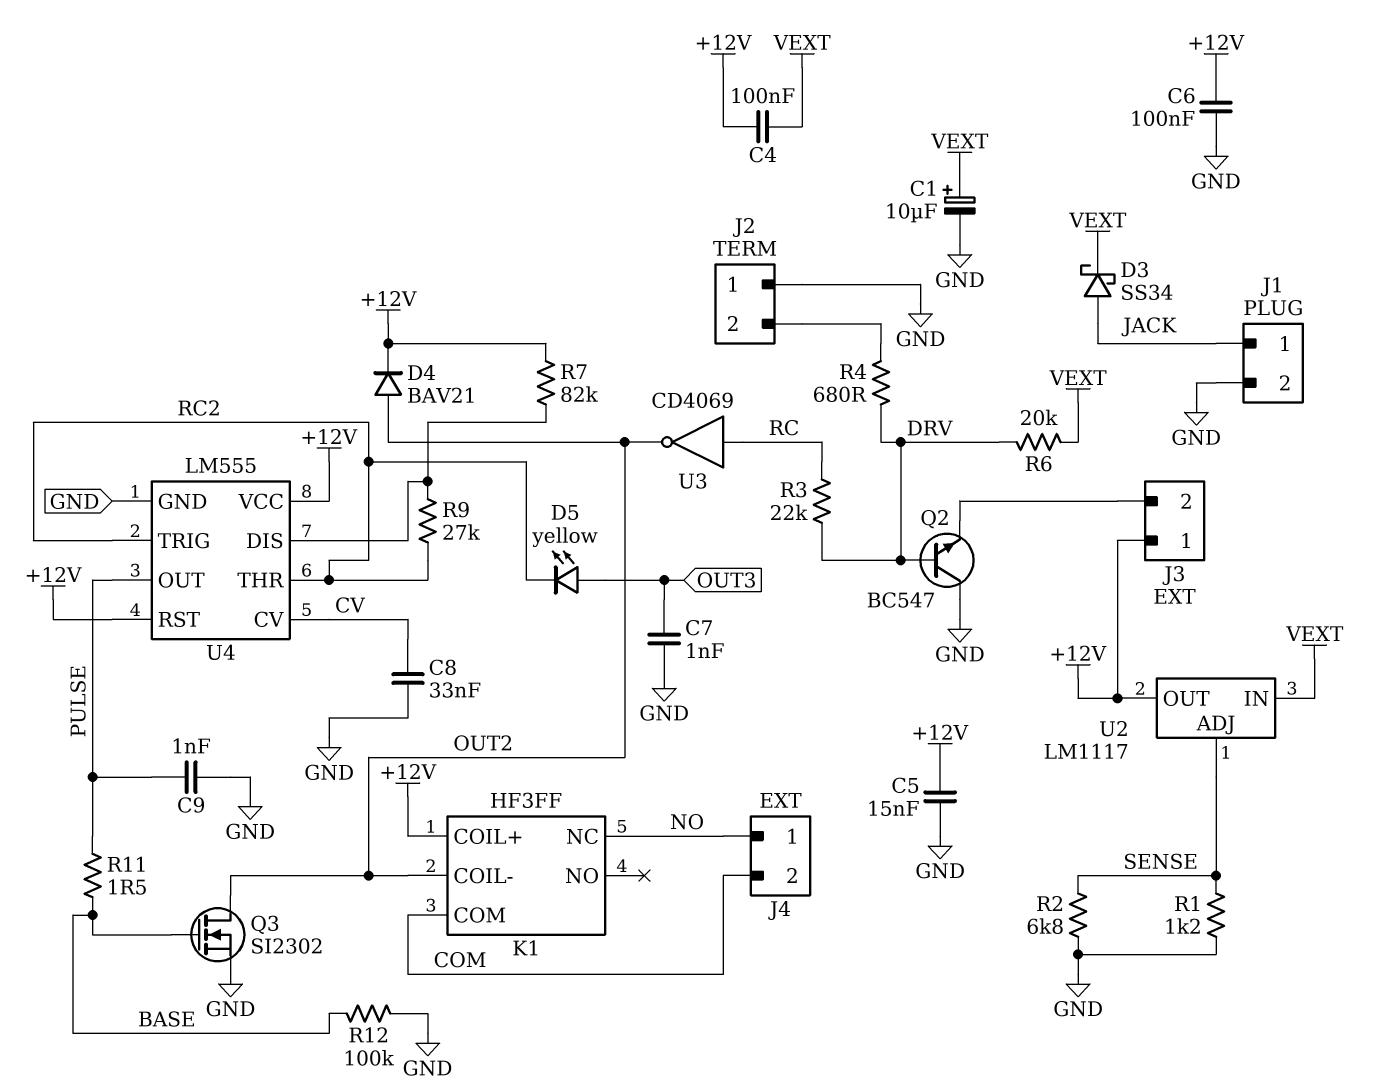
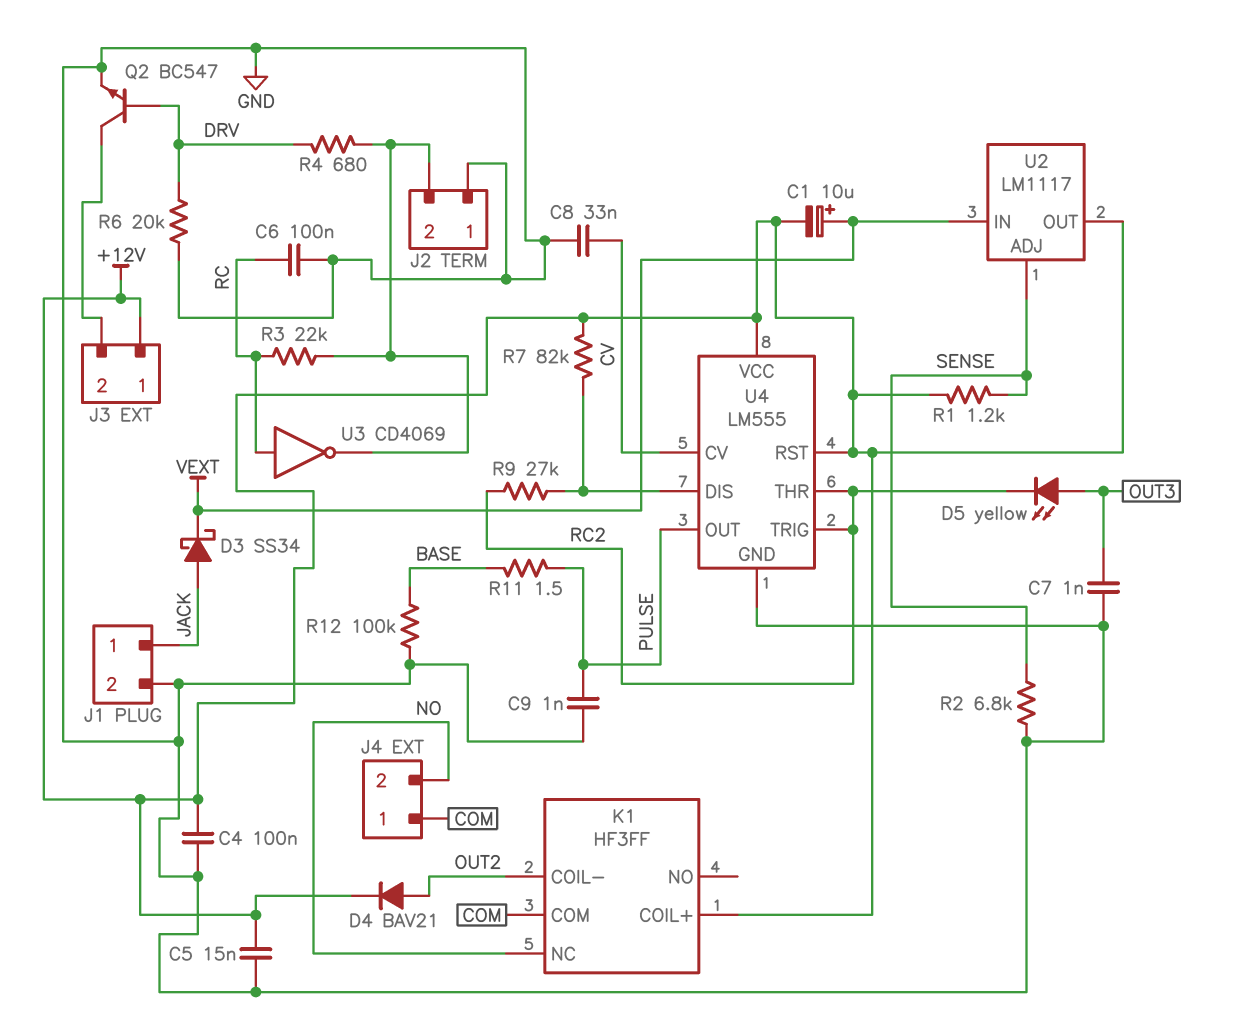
C1: 10uF (plus VEXT, minus GND) -> 10uF (plus VEXT, minus +12V)
C4: 100nF (+12V, VEXT) -> 100nF (+12V, GND)
C6: 100nF (+12V, GND) -> 100nF (GND, RC)
J4 pin 1: NO -> COM
J4 pin 2: COM -> NO
Q2: NPN BC547 (B DRV, C GND, E J3/2) -> NPN BC547 (B DRV, C J3/2, E GND)
Q3: NMOS SI2302 (G BASE, D OUT2, S GND) -> none
R1: 1.2k (GND, SENSE) -> 1.2k (+12V, SENSE)
R3: 22k (DRV, RC) -> 22k (J2/2, RC)
R6: 20k (DRV, VEXT) -> 20k (DRV, GND)
U3: NOT CD4069 (in RC, out OUT2) -> NOT CD4069 (in RC, out J2/2)

